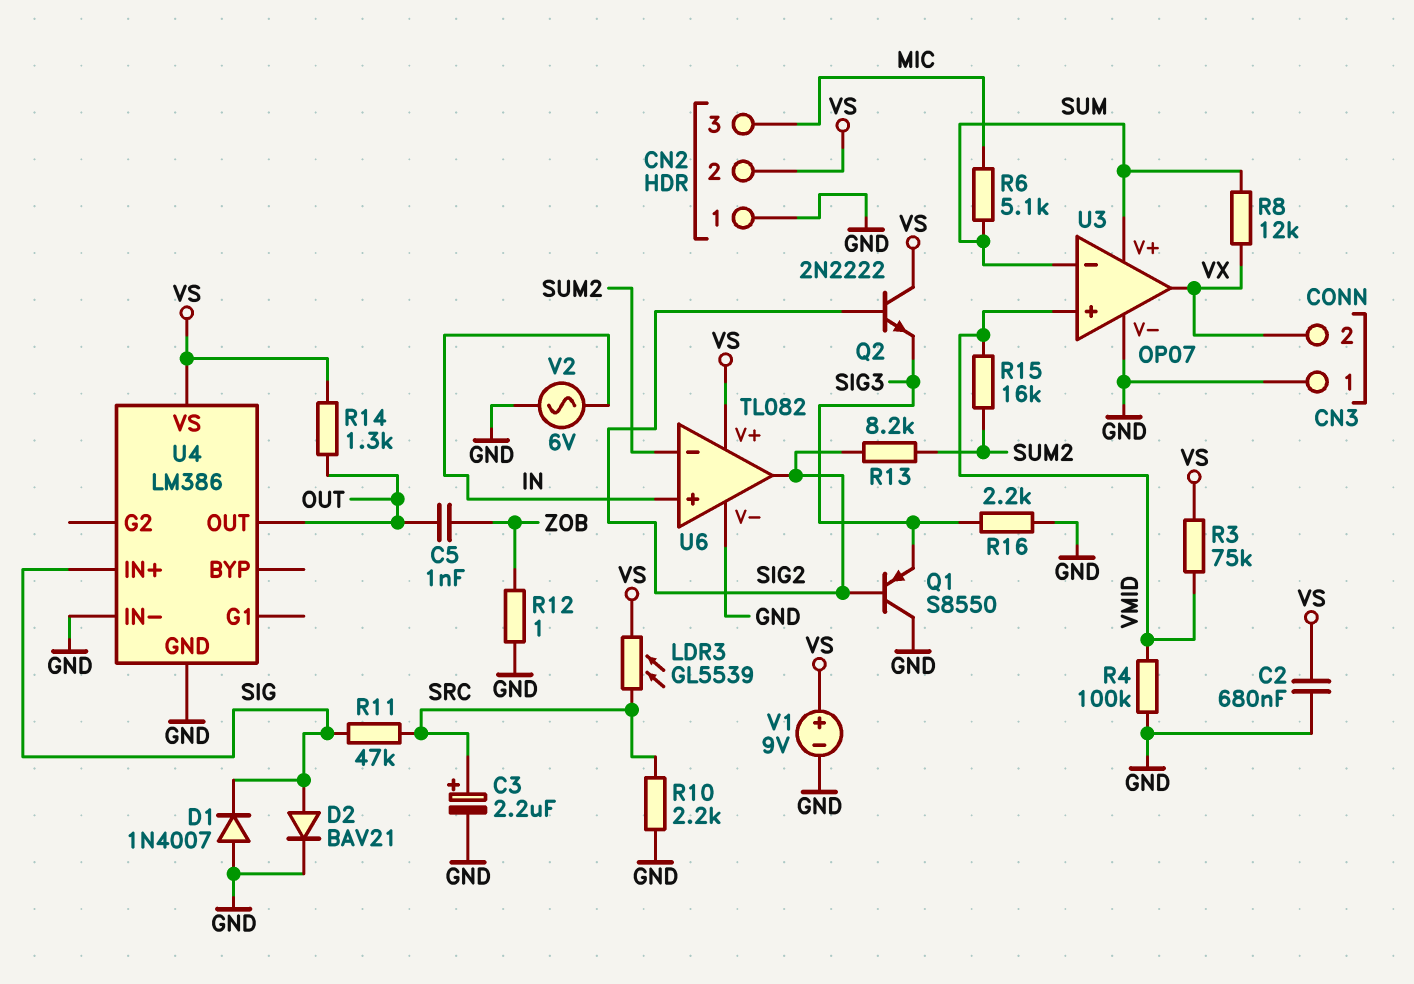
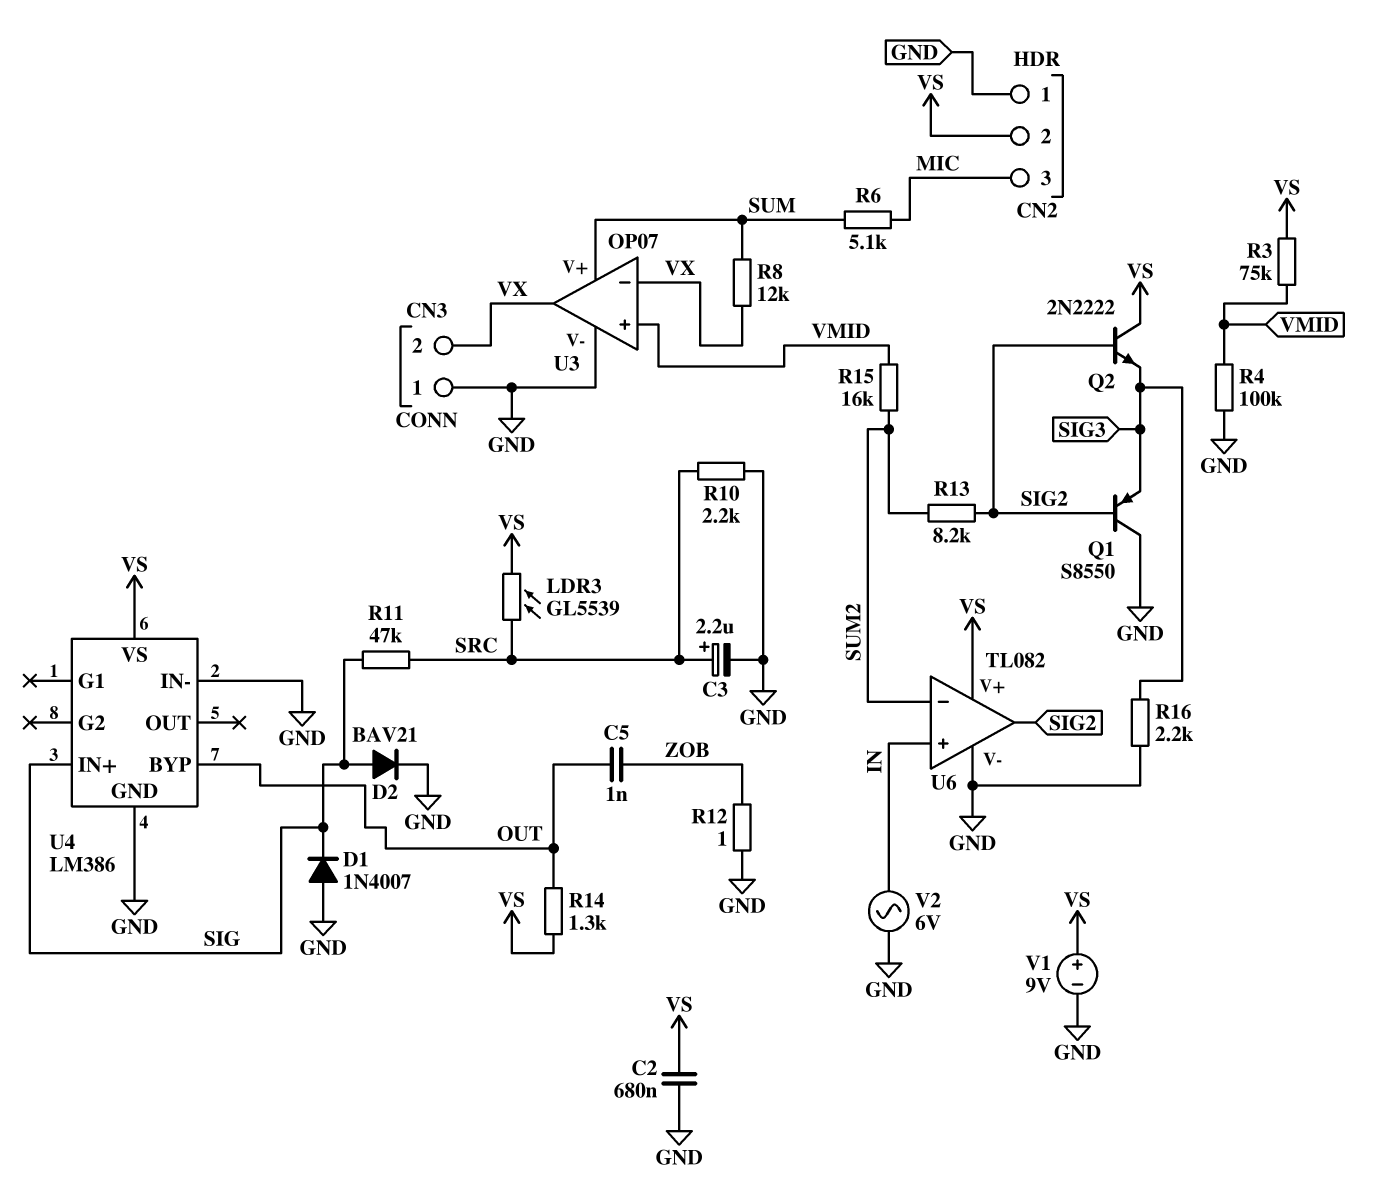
U3 pin in-: SUM -> VX
U4 pin BYP: none -> OUT
U4 pin OUT: OUT -> none

